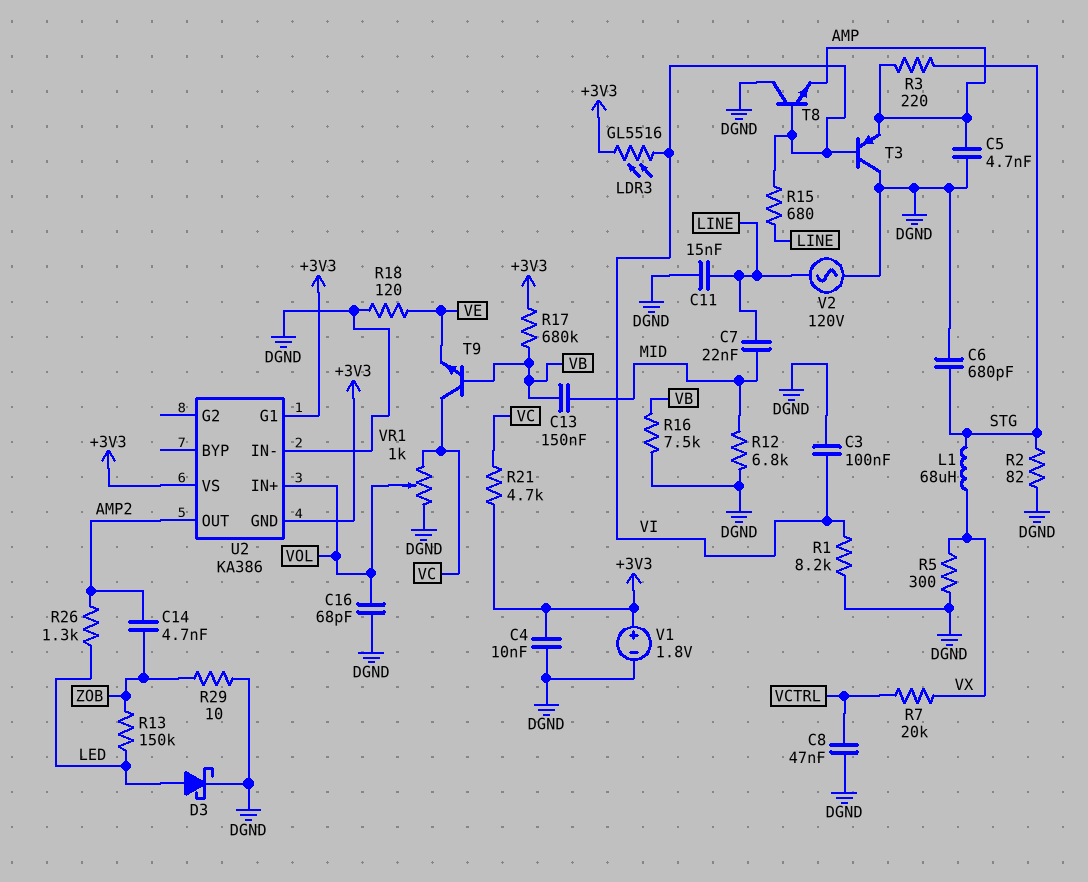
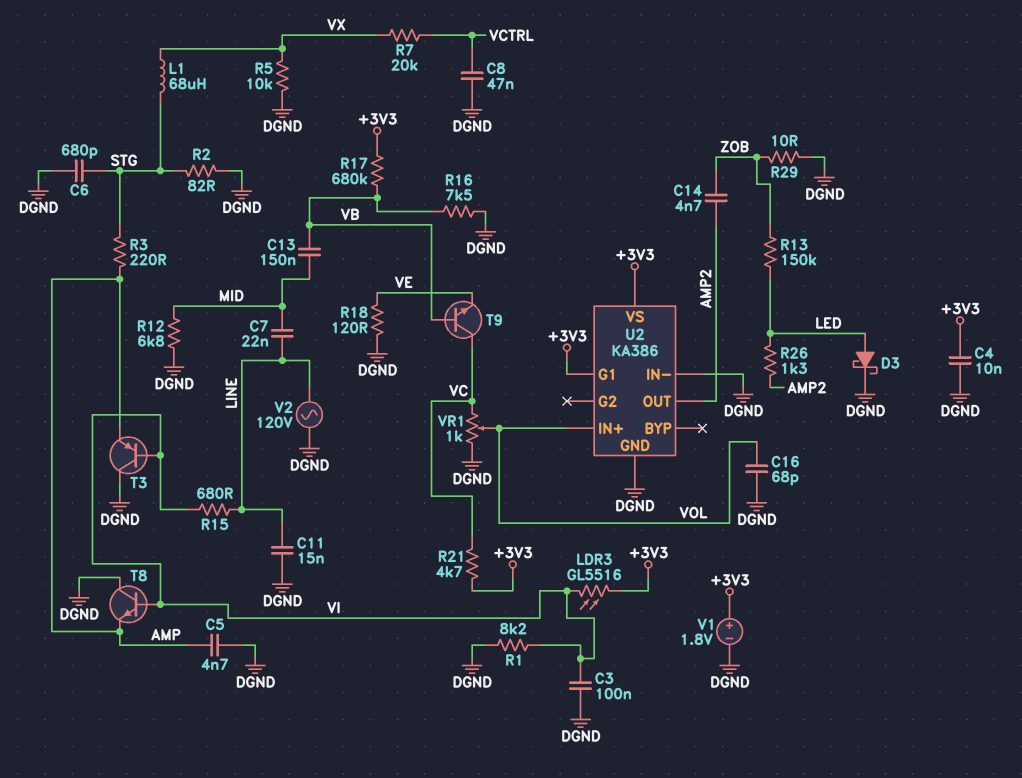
R5: 300 (DGND, VX) -> 10k (DGND, VX)
U2 pin GND: +3V3 -> DGND

